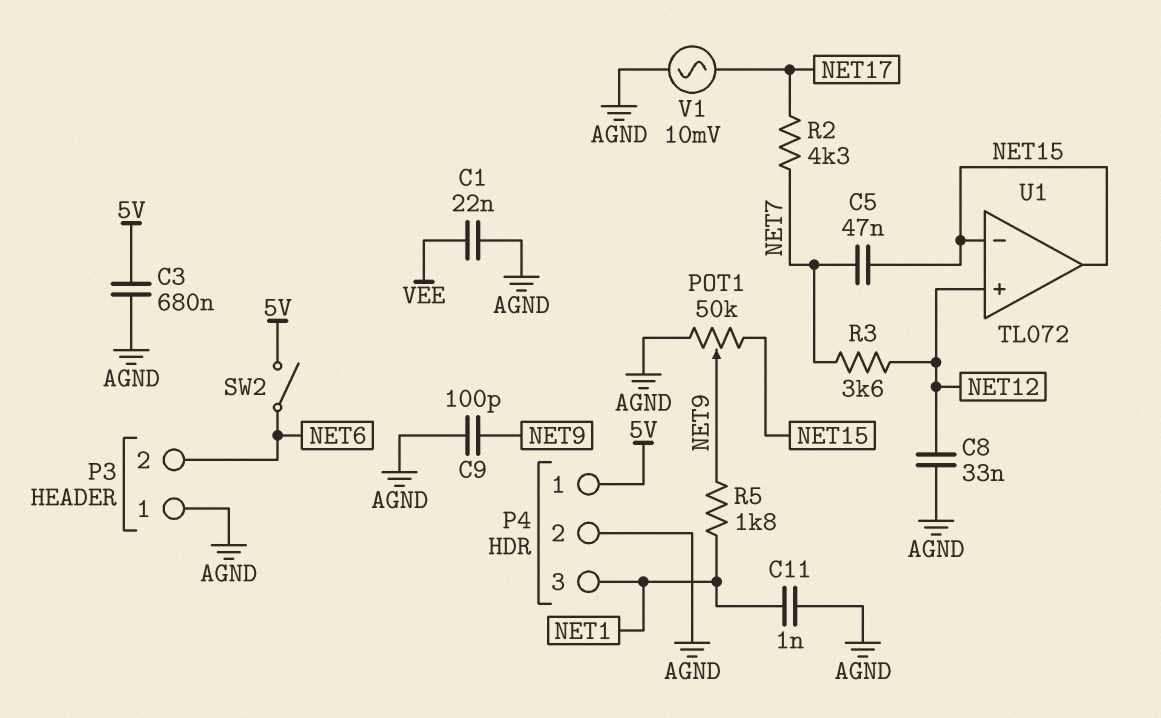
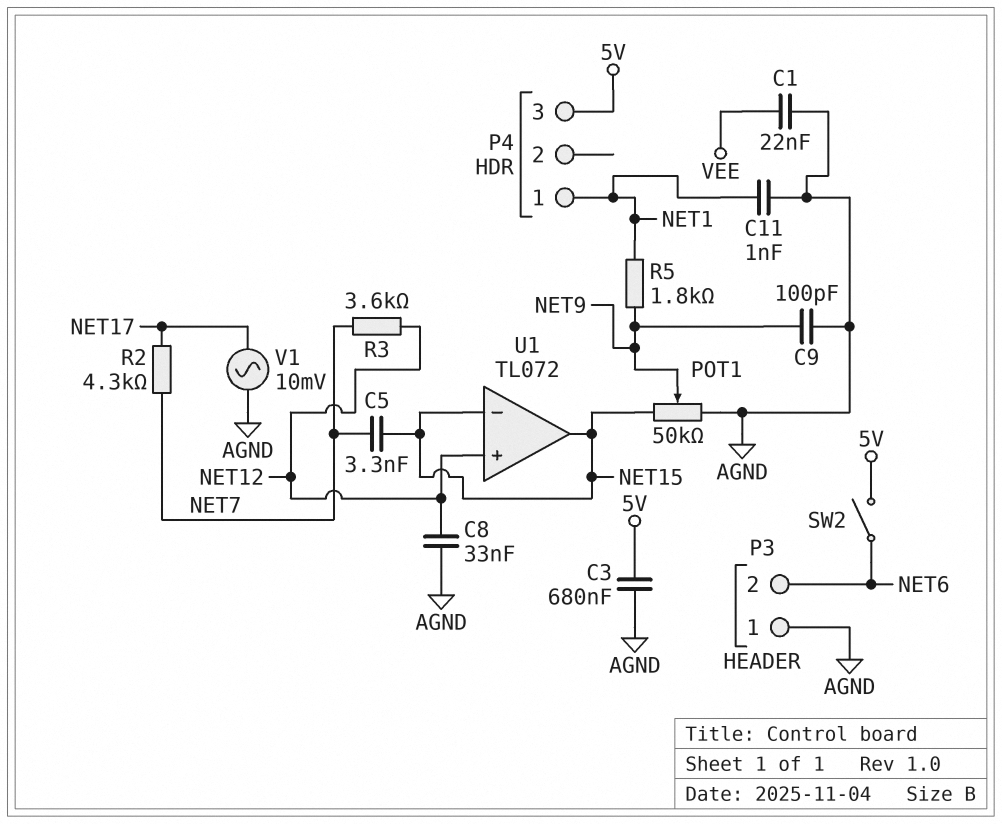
C5: 47nF (NET7, NET15) -> 3.3nF (NET7, NET15)
P4 pin 1: 5V -> NET1
P4 pin 2: AGND -> none
P4 pin 3: NET1 -> 5V

